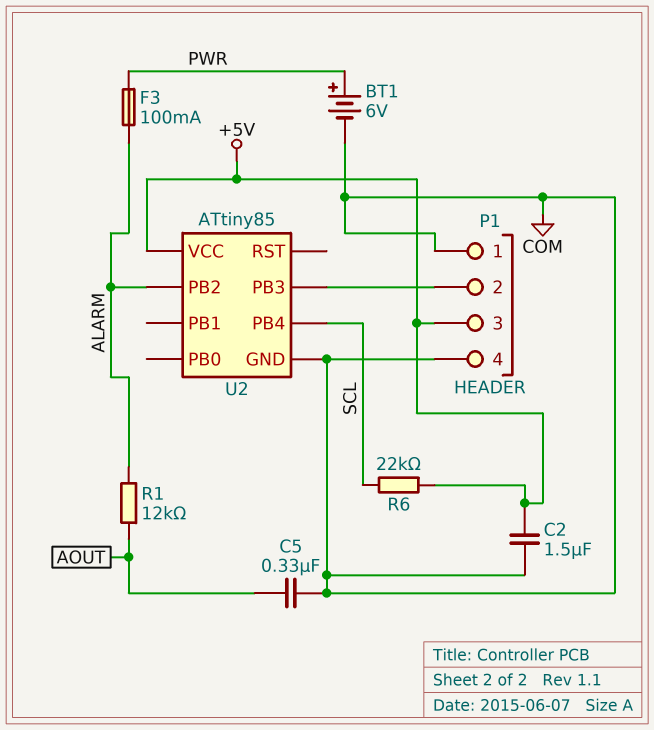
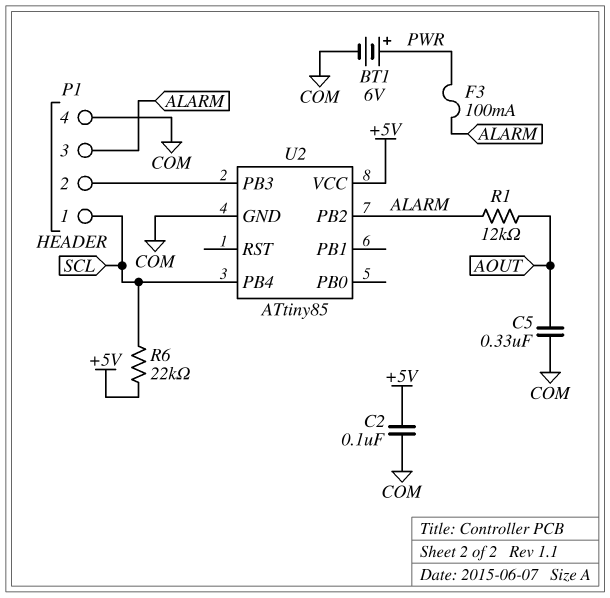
C2: 1.5uF (+5V, COM) -> 100nF (+5V, COM)
P1 pin 1: COM -> SCL
P1 pin 3: +5V -> ALARM

